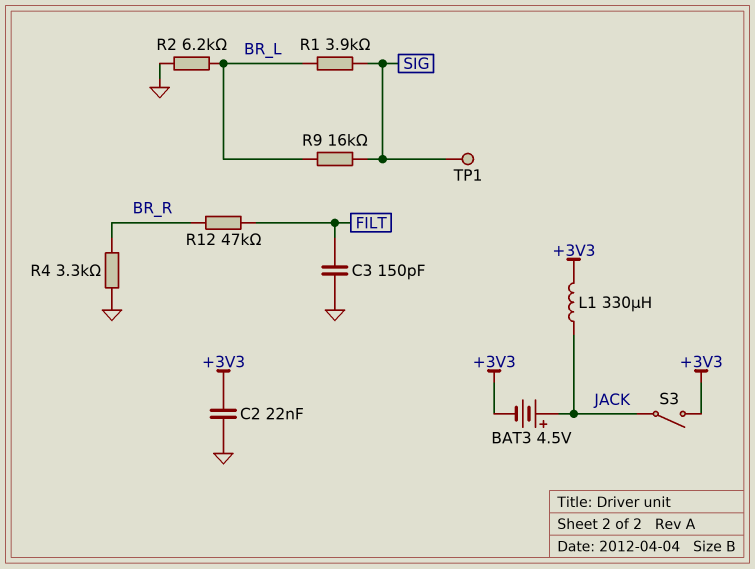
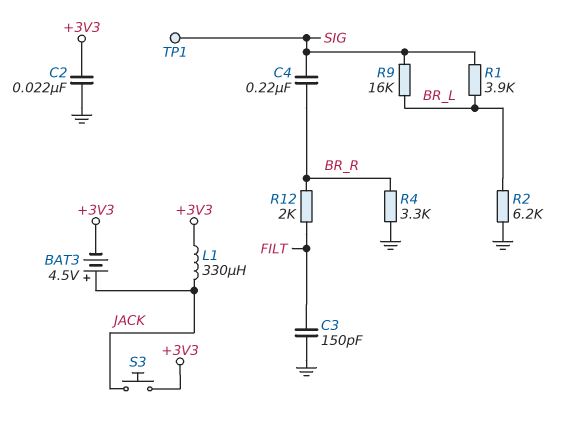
C4: none -> 220nF (BR_R, SIG)
R12: 47k (BR_R, FILT) -> 2k (BR_R, FILT)
S3: switch (+3V3, JACK) -> button (+3V3, JACK)

